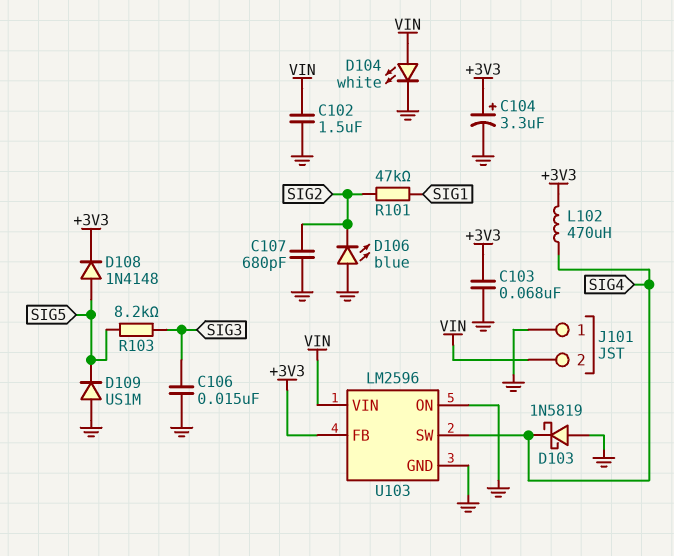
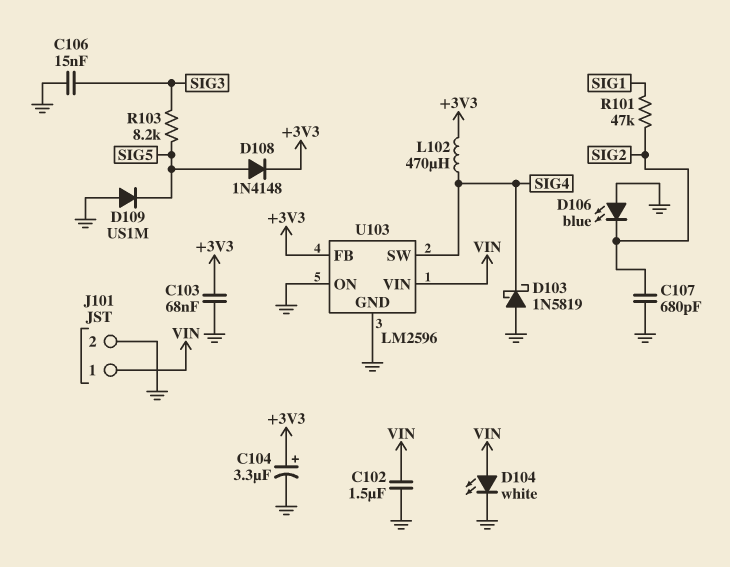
J101 pin 1: GND -> VIN
J101 pin 2: VIN -> GND

